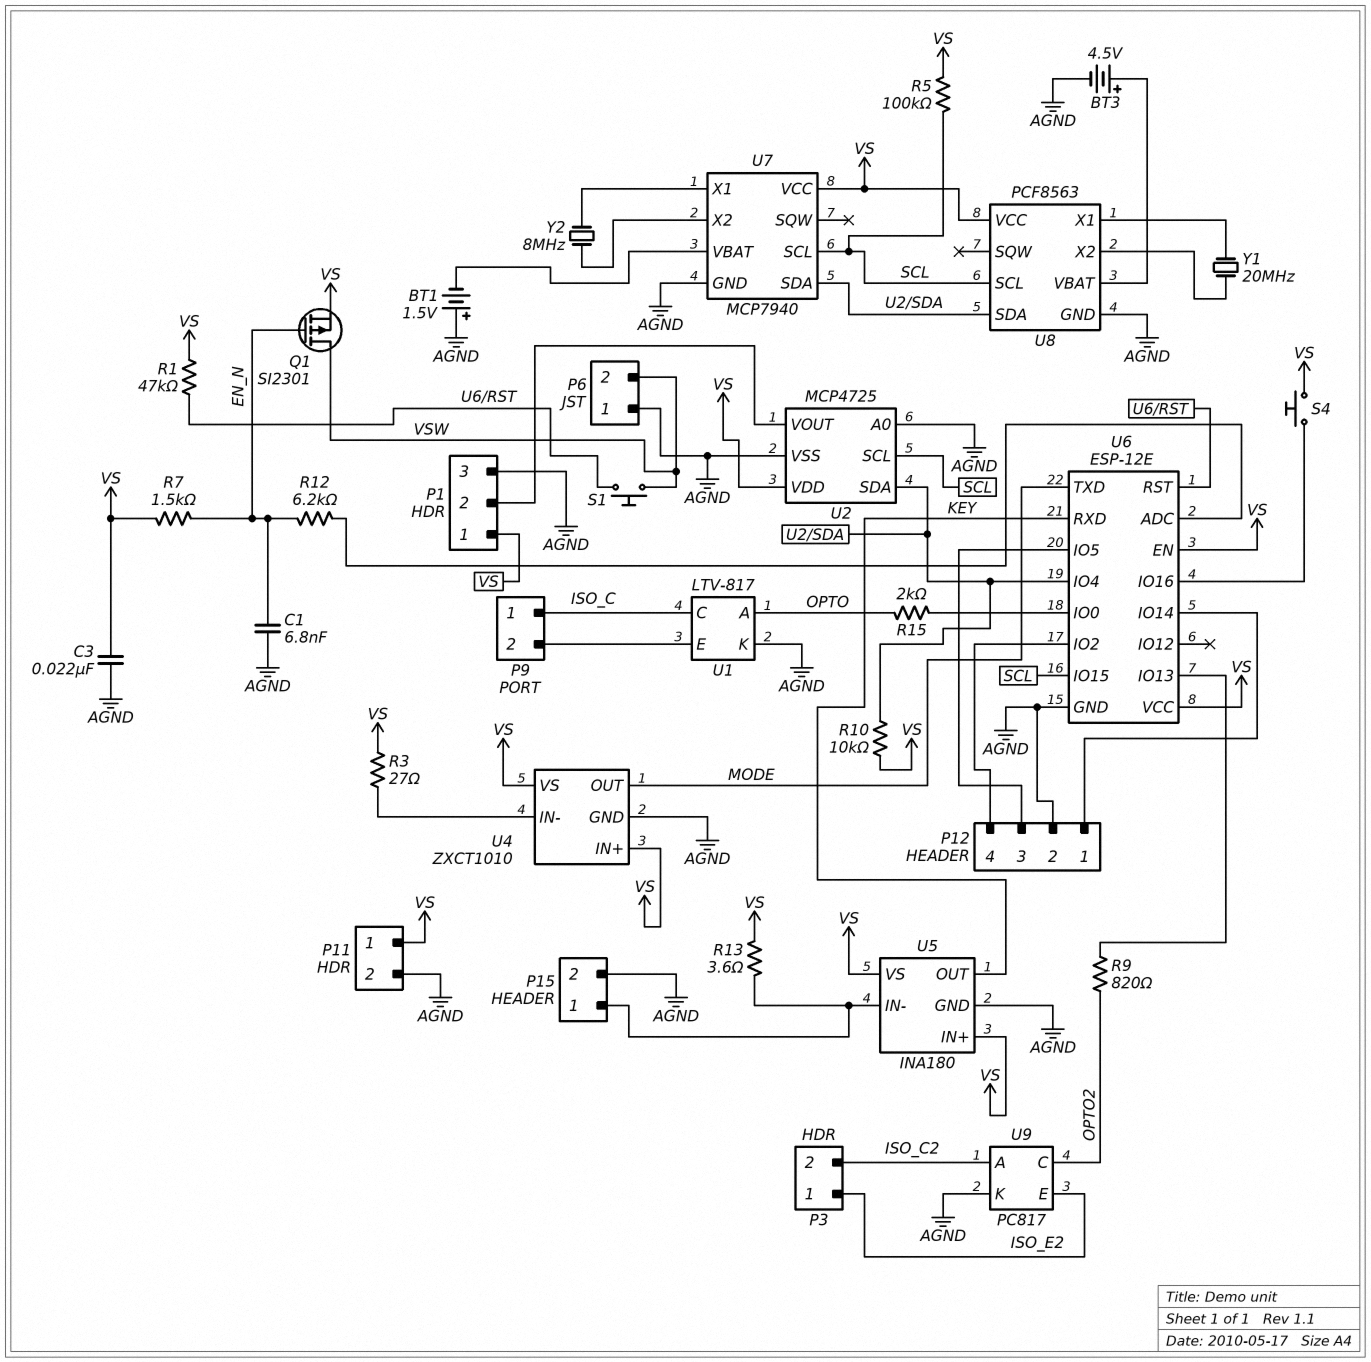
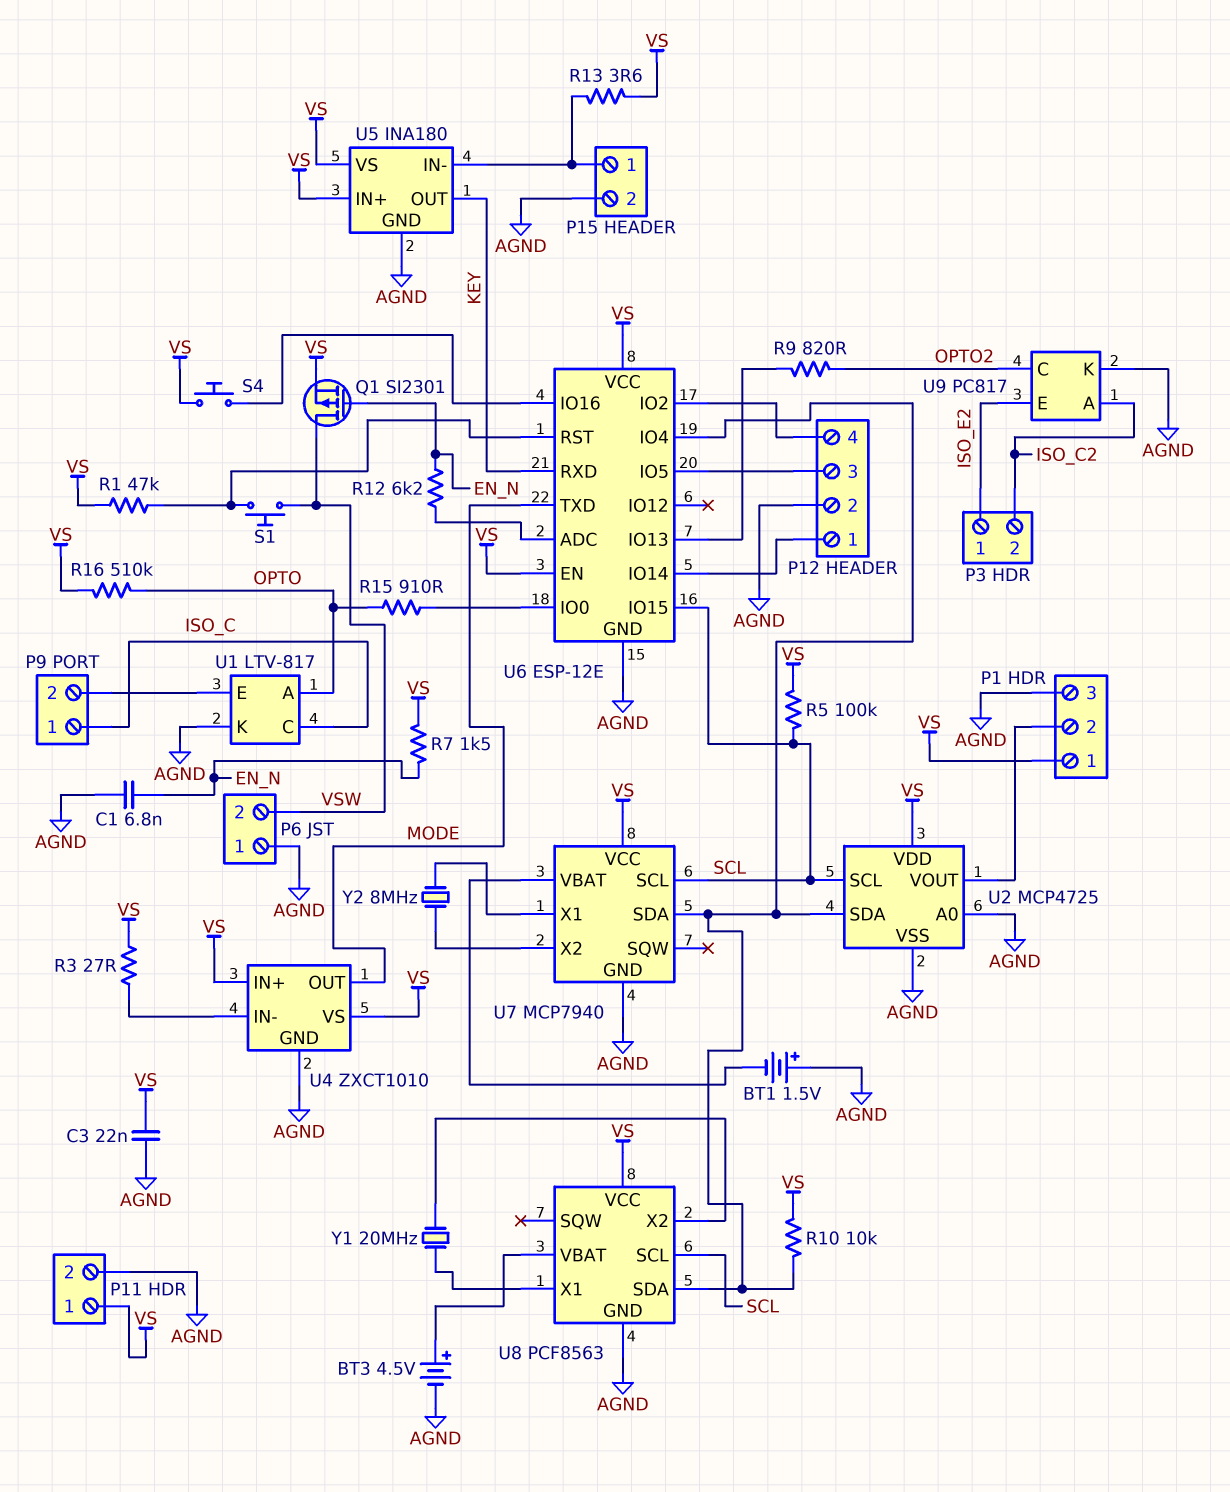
R15: 2k (OPTO, U6/IO0) -> 910 (OPTO, U6/IO0)
R16: none -> 510k (OPTO, VS)

